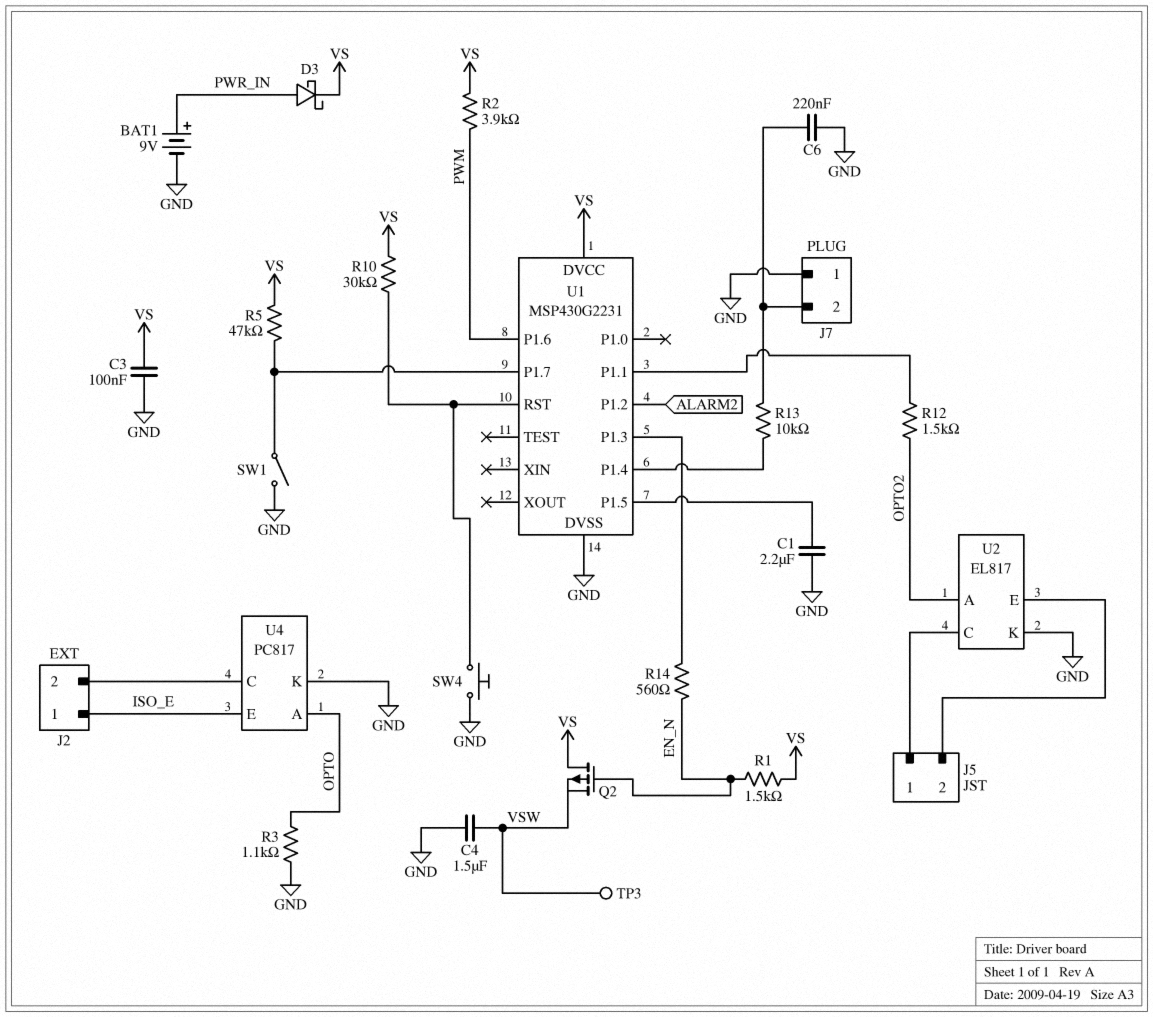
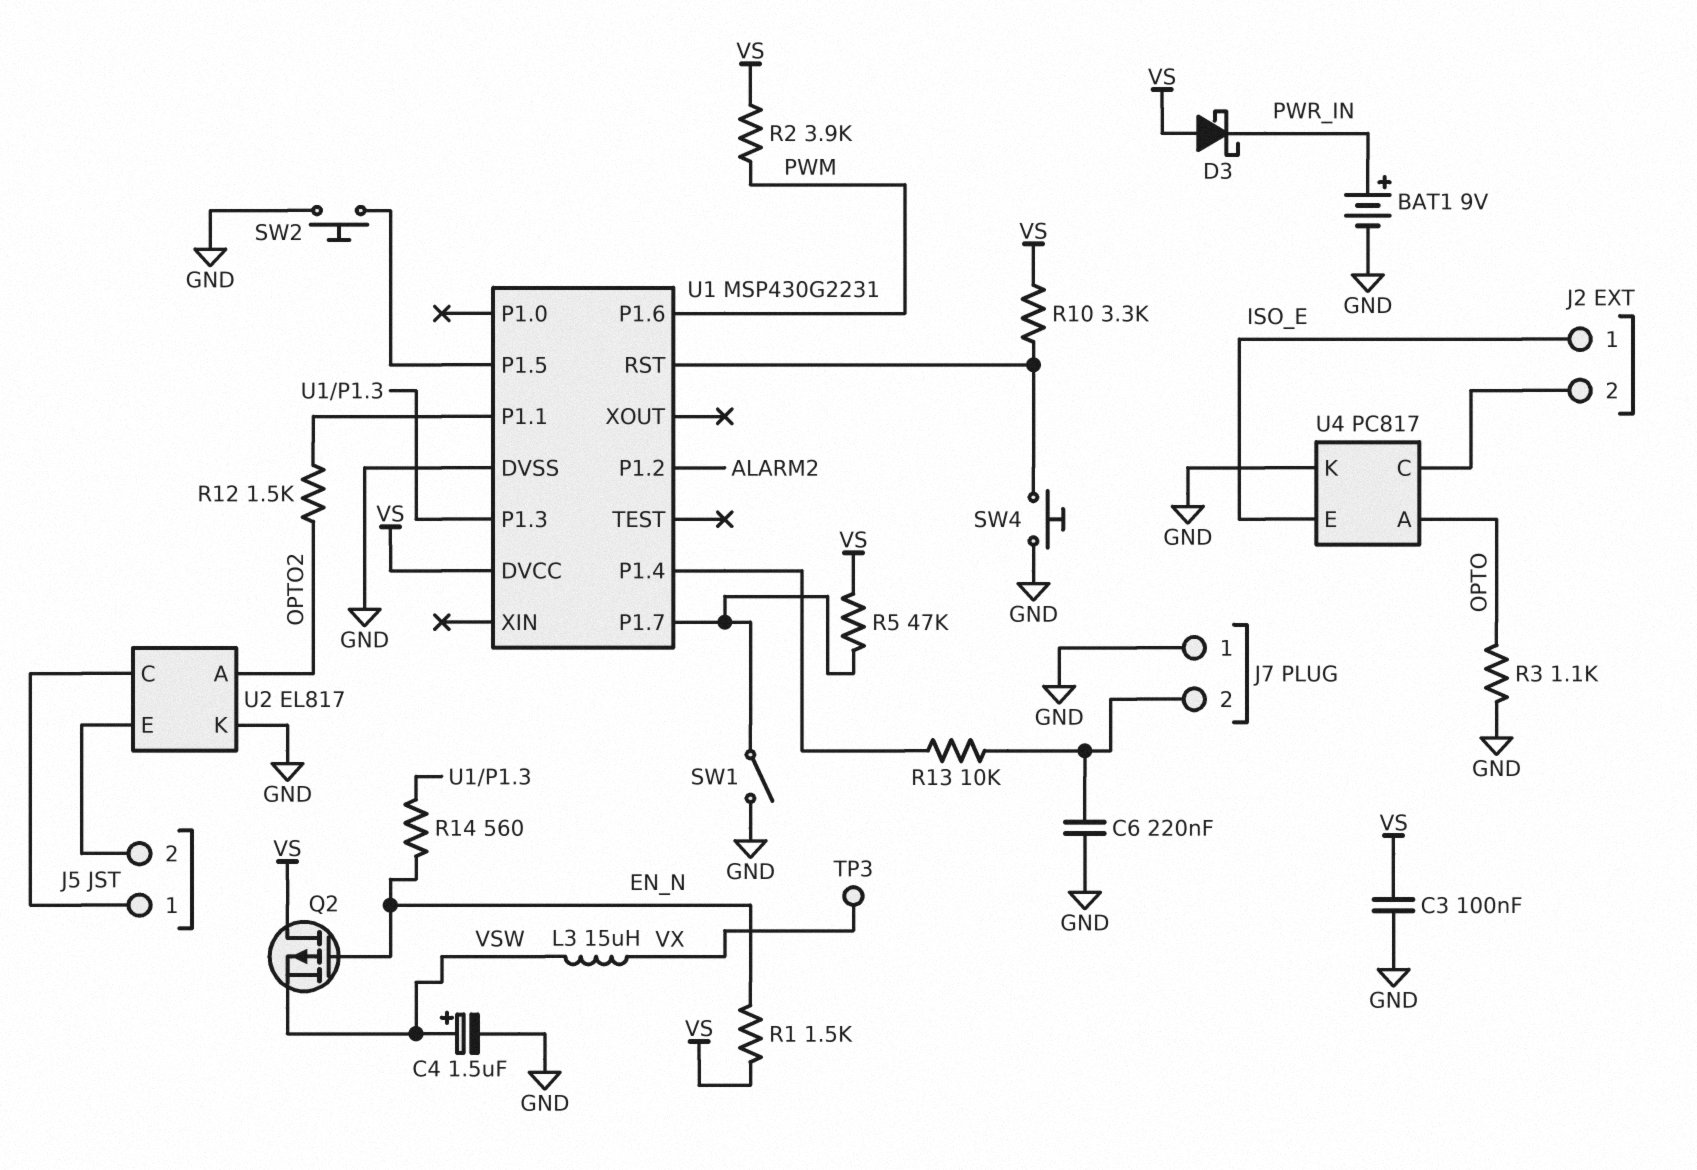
C1: 2.2uF (GND, U1/P1.5) -> none
C4: 1.5uF (GND, VSW) -> 1.5uF (plus VSW, minus GND)
D3: schottky (A PWR_IN, K VS) -> schottky (A VS, K PWR_IN)
L3: none -> 15uH (VSW, VX)
R10: 30k (U1/RST, VS) -> 3.3k (U1/RST, VS)
SW2: none -> button (GND, U1/P1.5)
TP3: test point (VSW) -> test point (VX)

